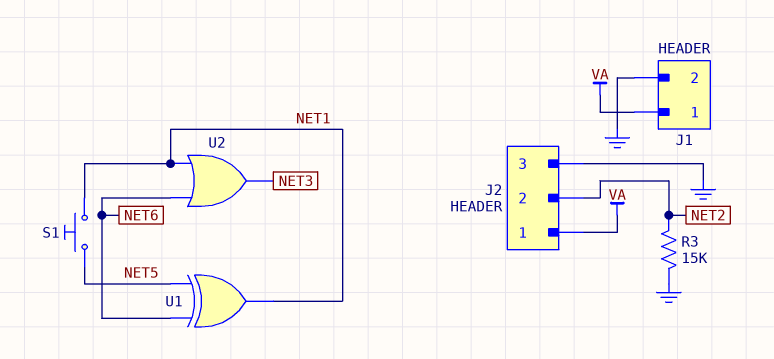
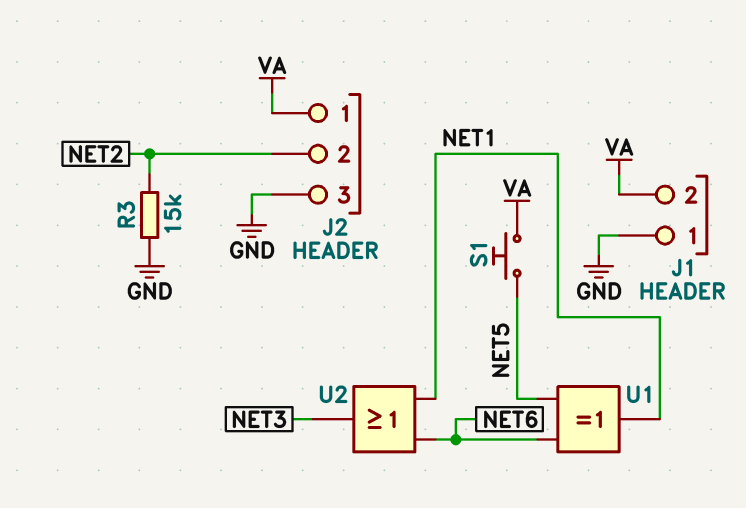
J1 pin 1: VA -> GND
J1 pin 2: GND -> VA
S1: button (NET1, NET5) -> button (NET5, VA)

